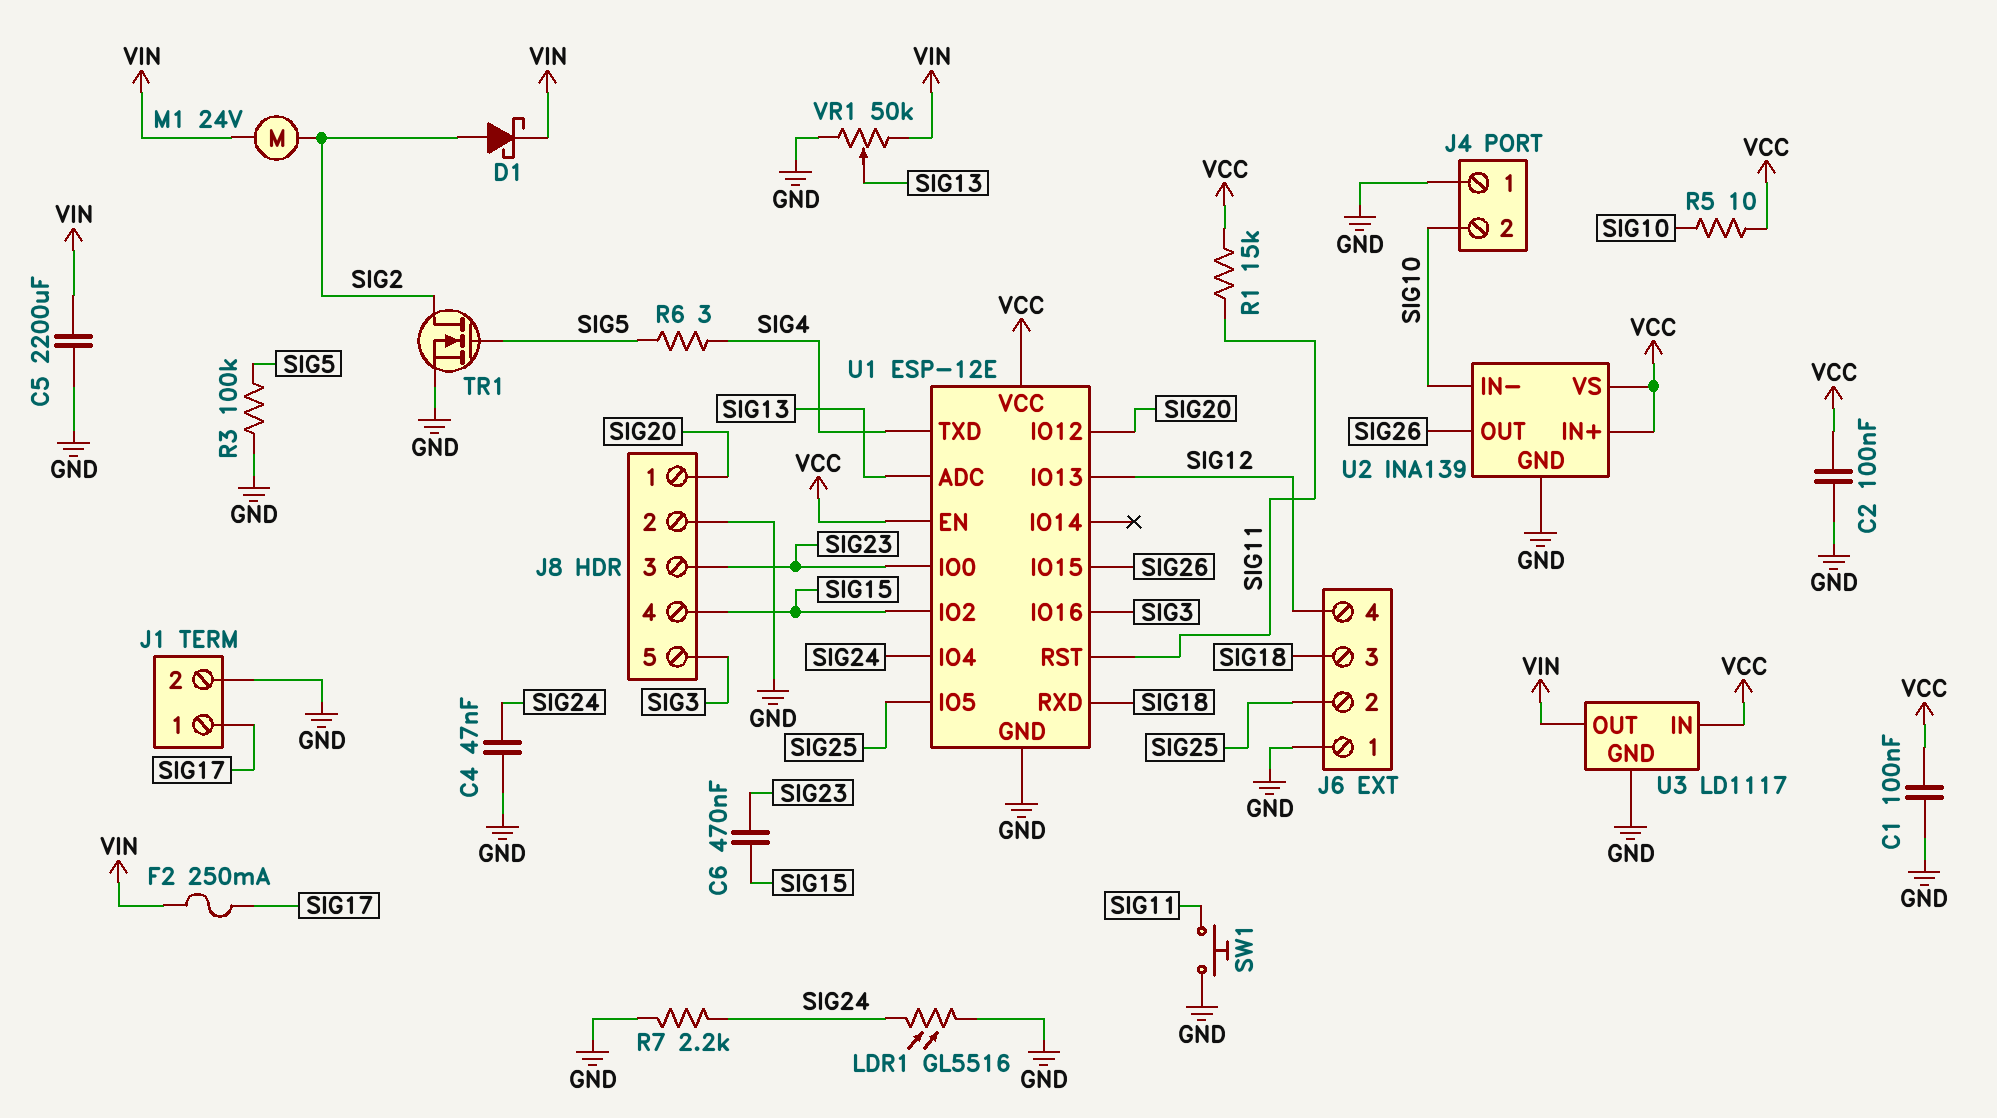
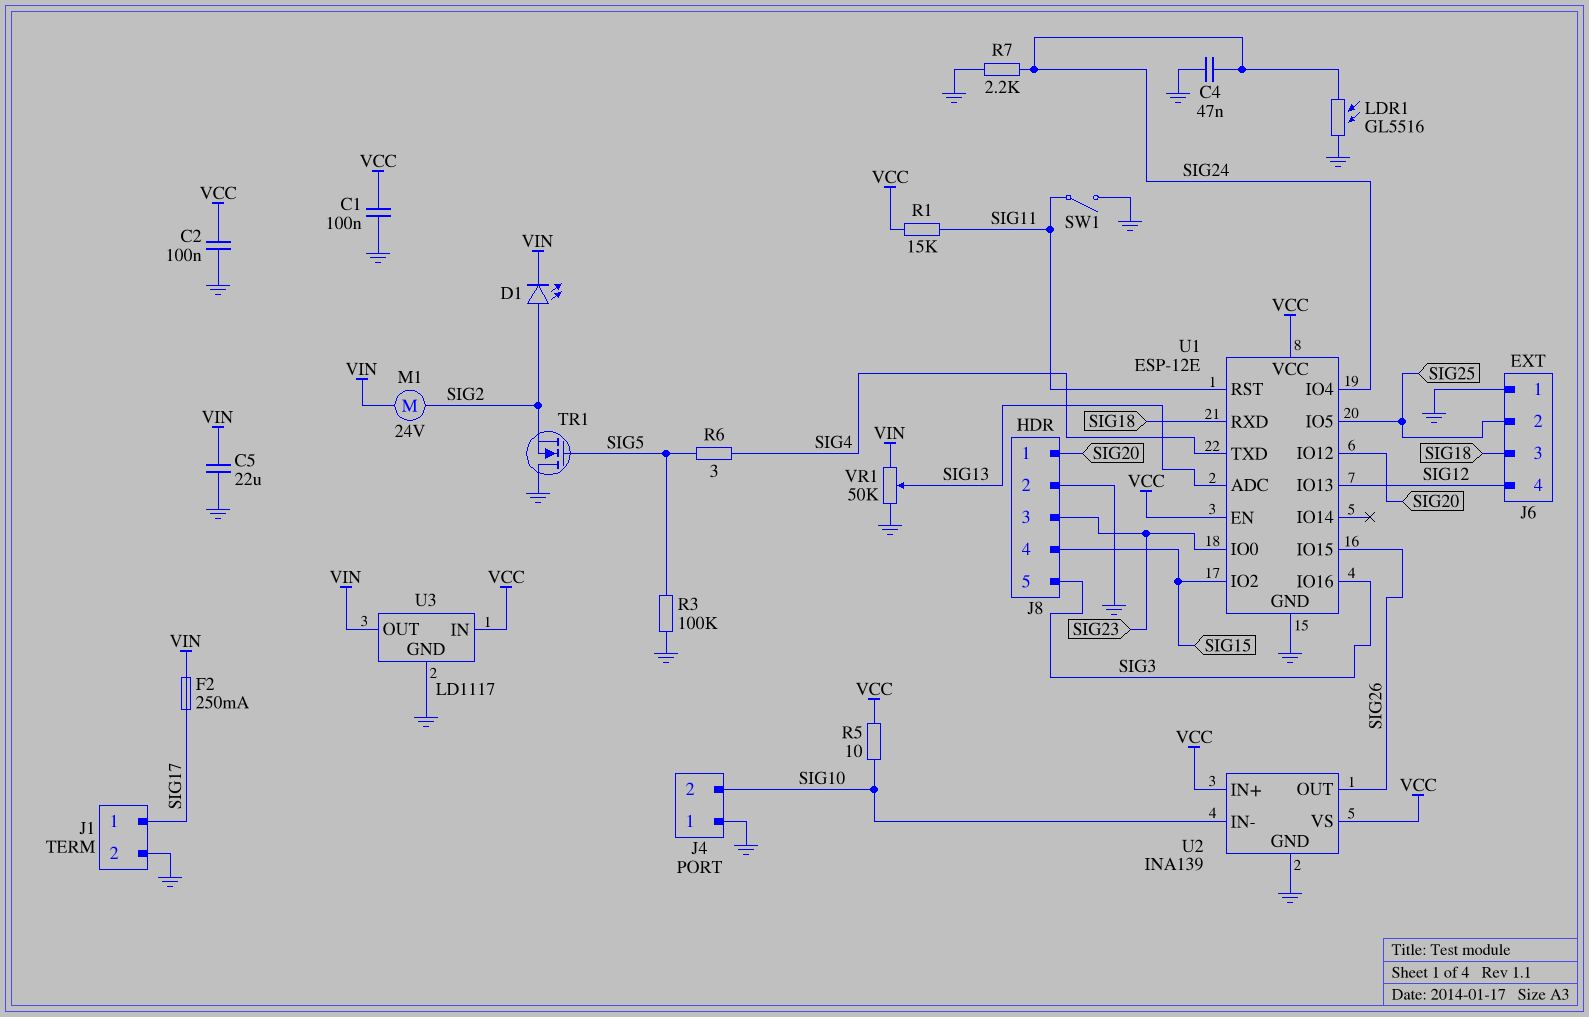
C5: 2200uF (GND, VIN) -> 22uF (GND, VIN)
C6: 470nF (SIG15, SIG23) -> none
D1: schottky (A SIG2, K VIN) -> LED (A SIG2, K VIN)
SW1: button (GND, SIG11) -> switch (GND, SIG11)
TR1: NMOS (G SIG5, D SIG2, S GND) -> NMOS (G SIG5, D GND, S SIG2)

